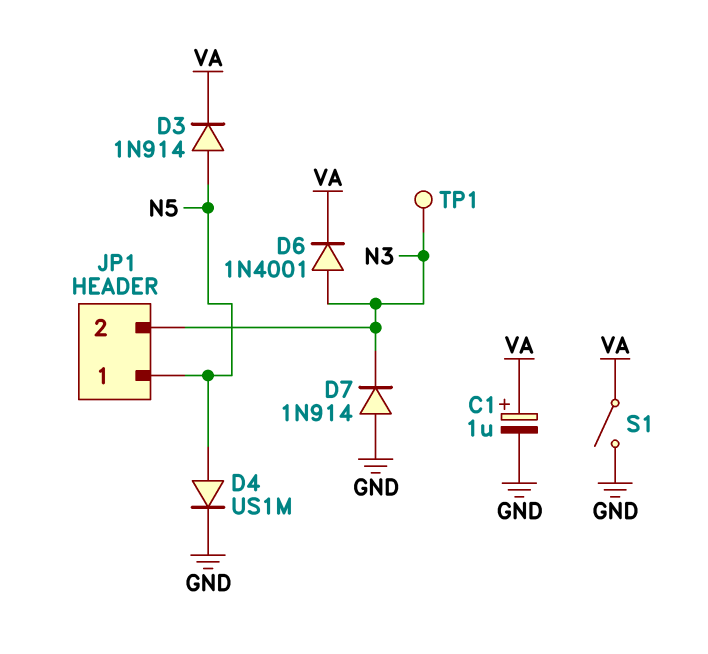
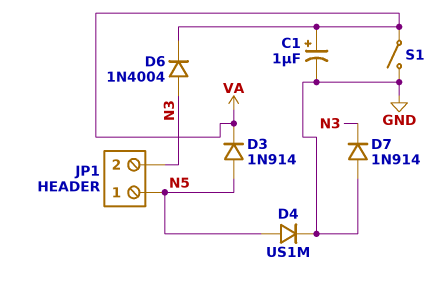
D6: diode 1N4001 (A N3, K VA) -> diode 1N4004 (A N3, K VA)
TP1: test point (N3) -> none

